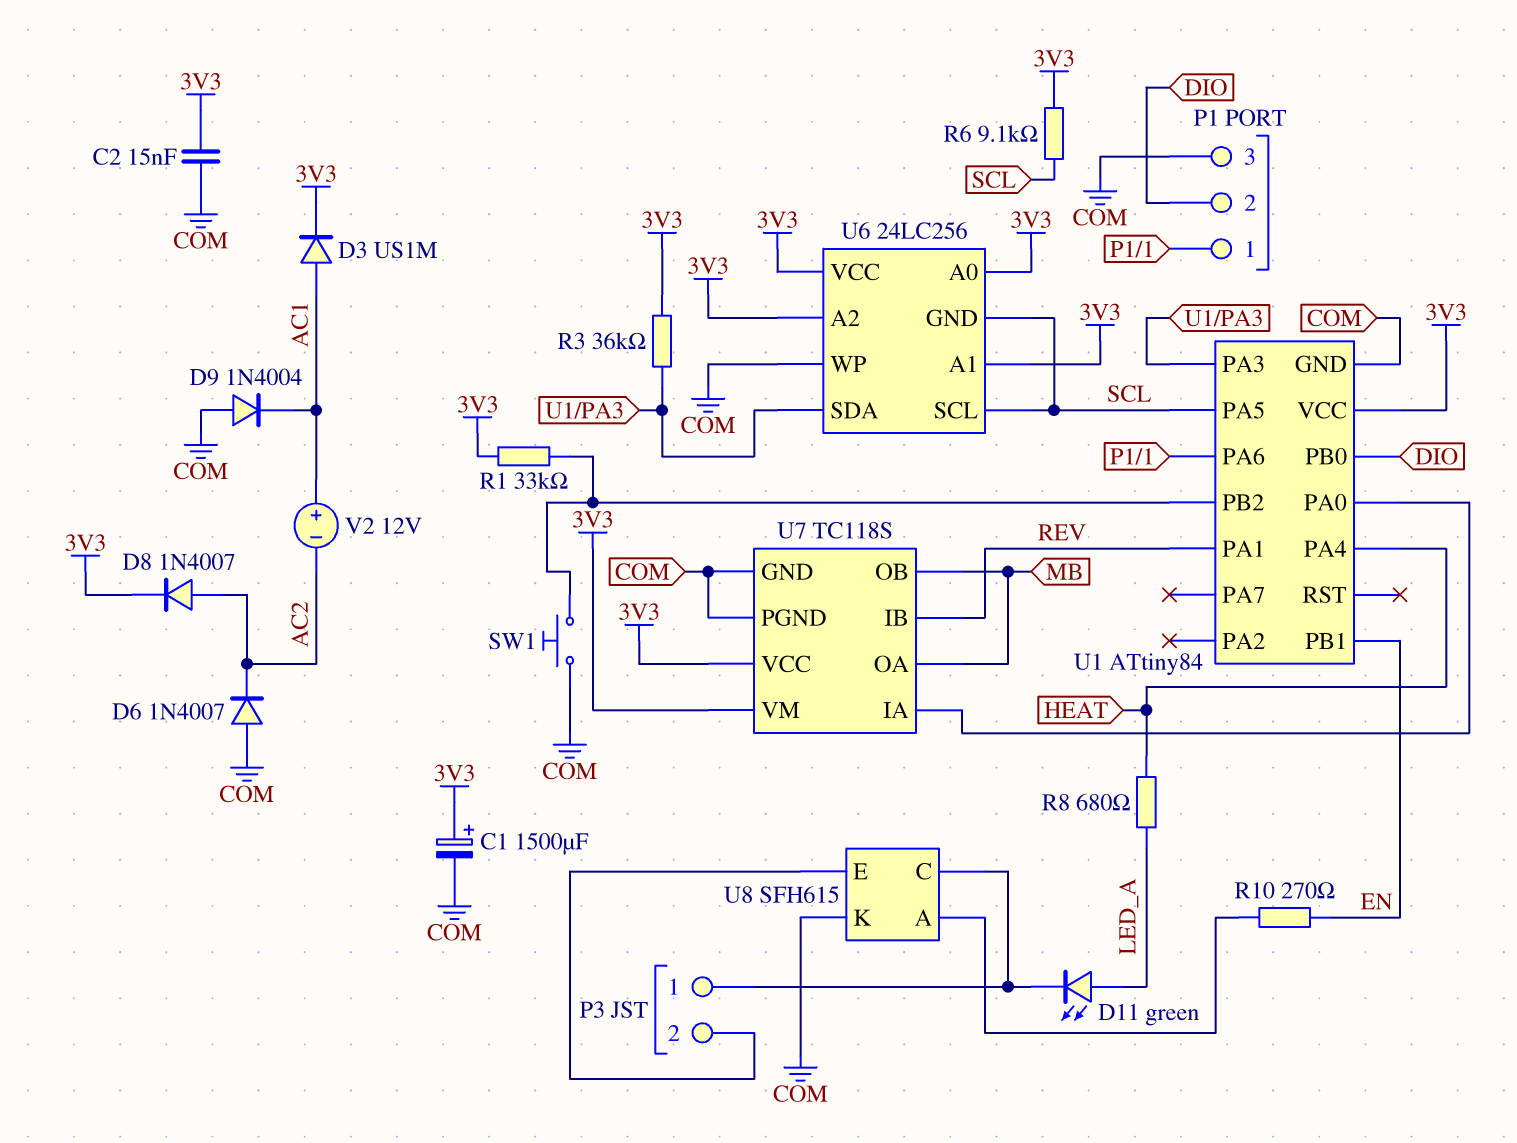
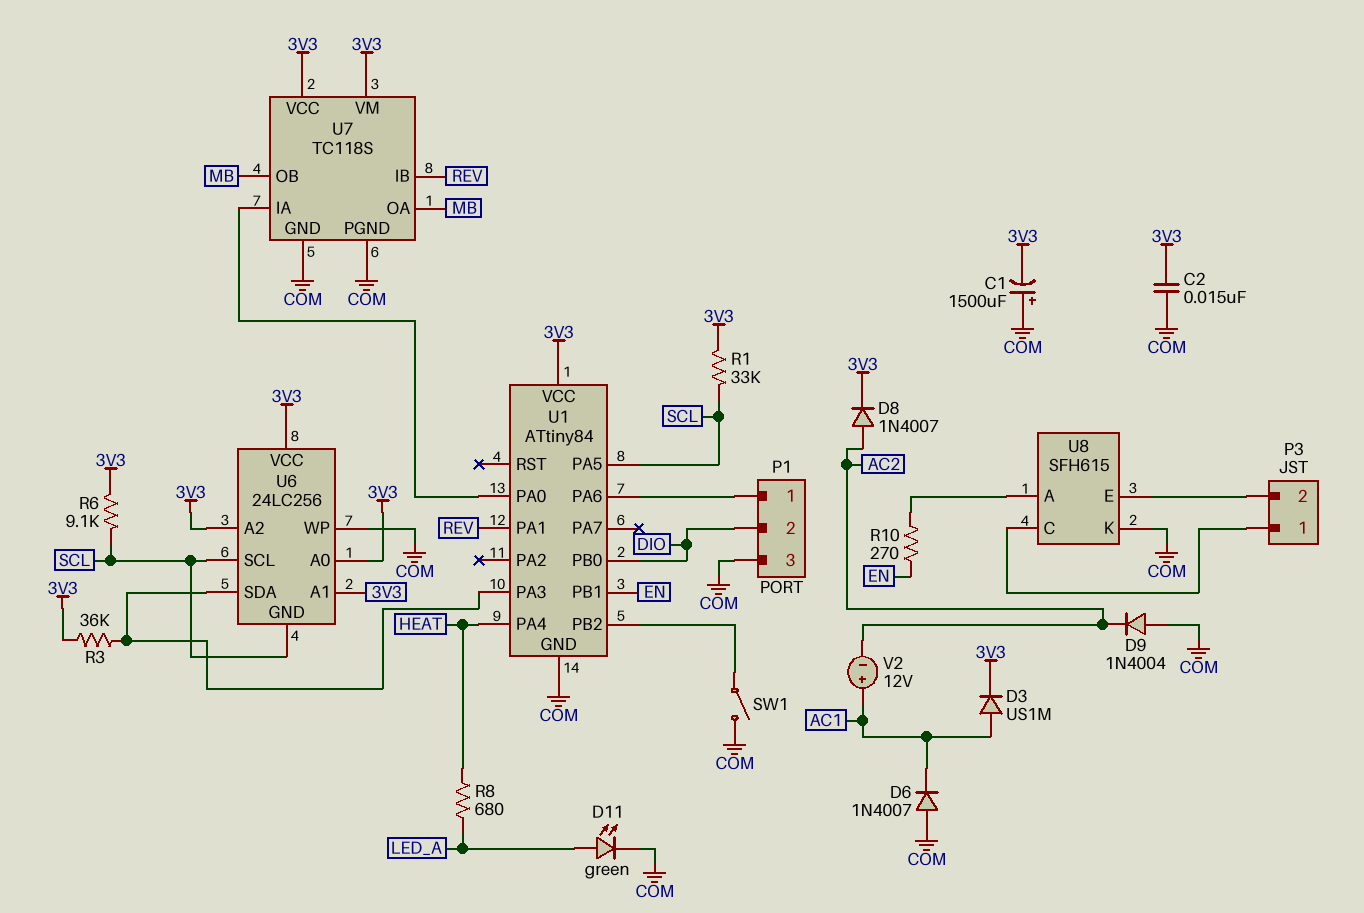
C1: 1500uF (plus 3V3, minus COM) -> 1500uF (plus COM, minus 3V3)
D6: diode 1N4007 (A COM, K AC2) -> diode 1N4007 (A COM, K AC1)
D9: diode 1N4004 (A COM, K AC1) -> diode 1N4004 (A COM, K AC2)
D11: LED green (A LED_A, K P3/1) -> LED green (A LED_A, K COM)
R1: 33k (3V3, U1/PB2) -> 33k (3V3, SCL)
SW1: button (COM, U1/PB2) -> switch (COM, U1/PB2)

